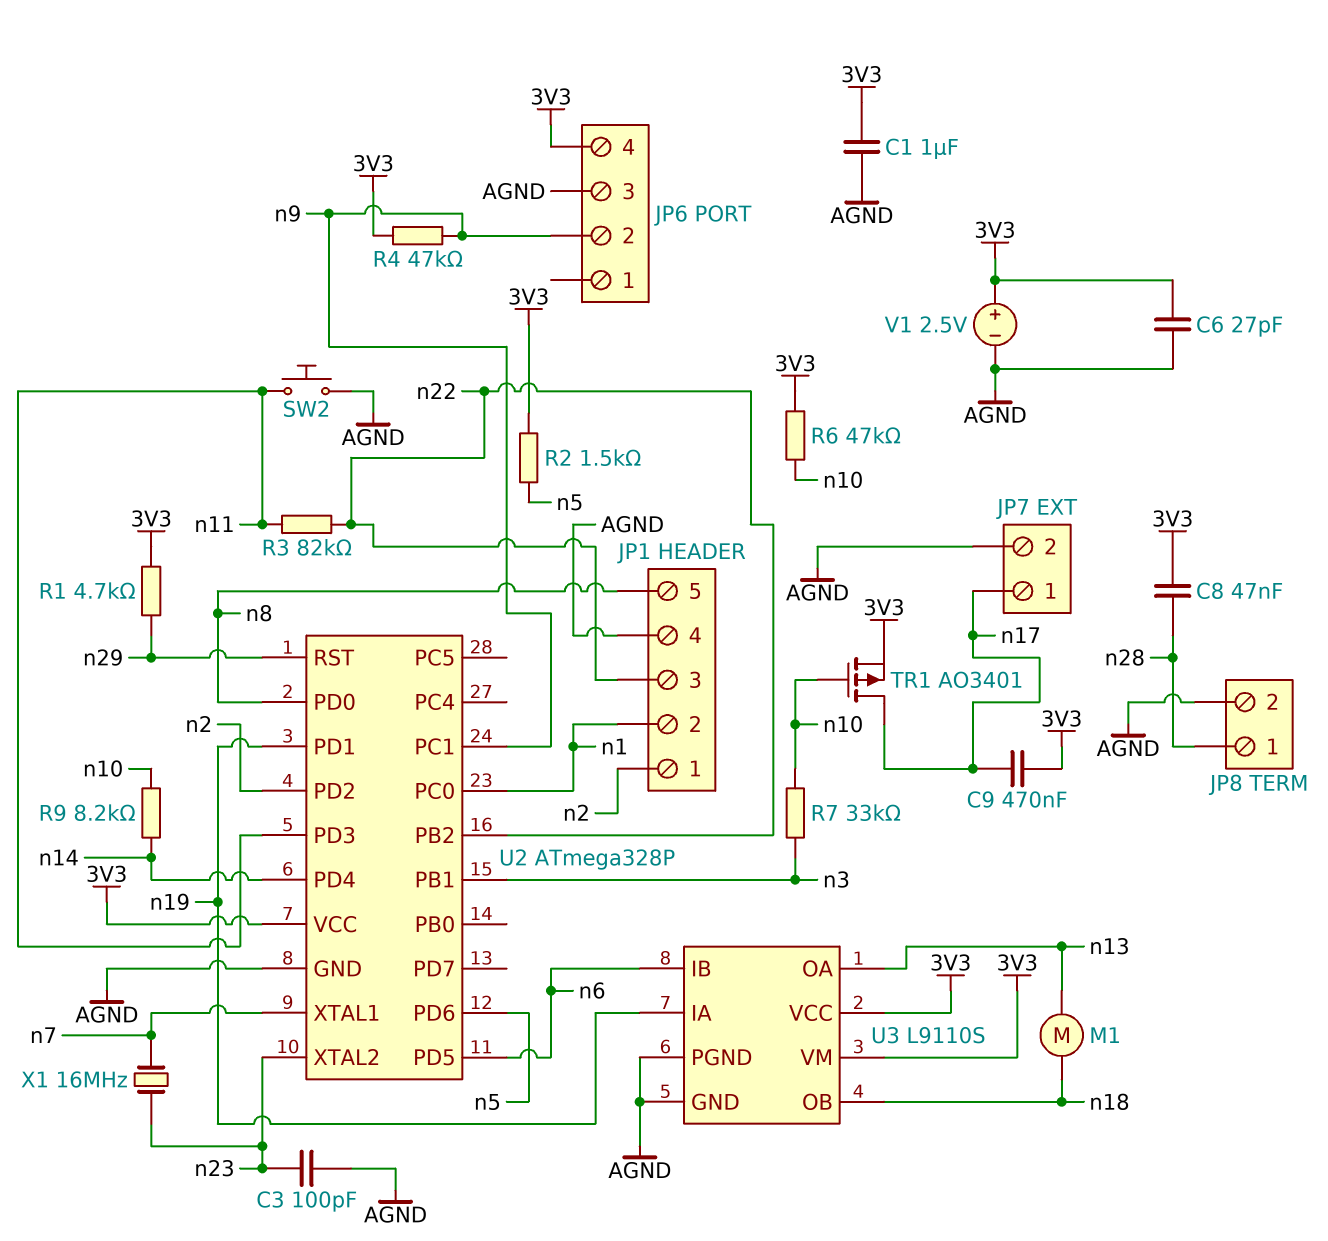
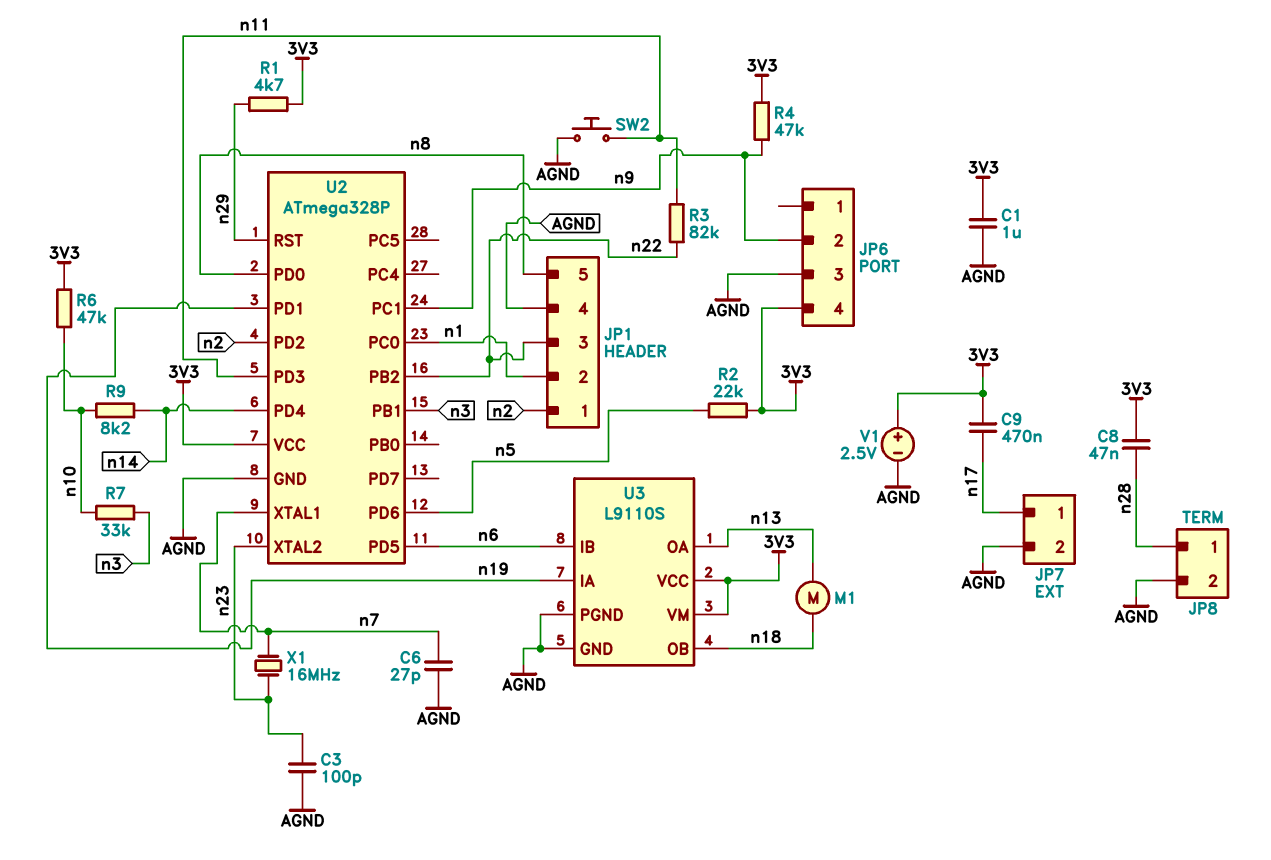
C6: 27pF (3V3, AGND) -> 27pF (AGND, n7)
R2: 1.5k (3V3, n5) -> 22k (3V3, n5)
TR1: PMOS AO3401 (G n10, D n17, S 3V3) -> none

